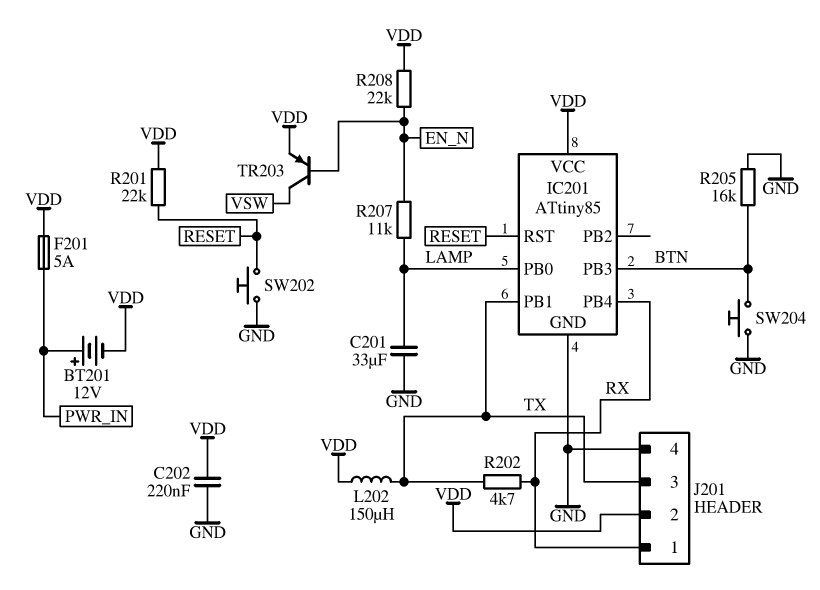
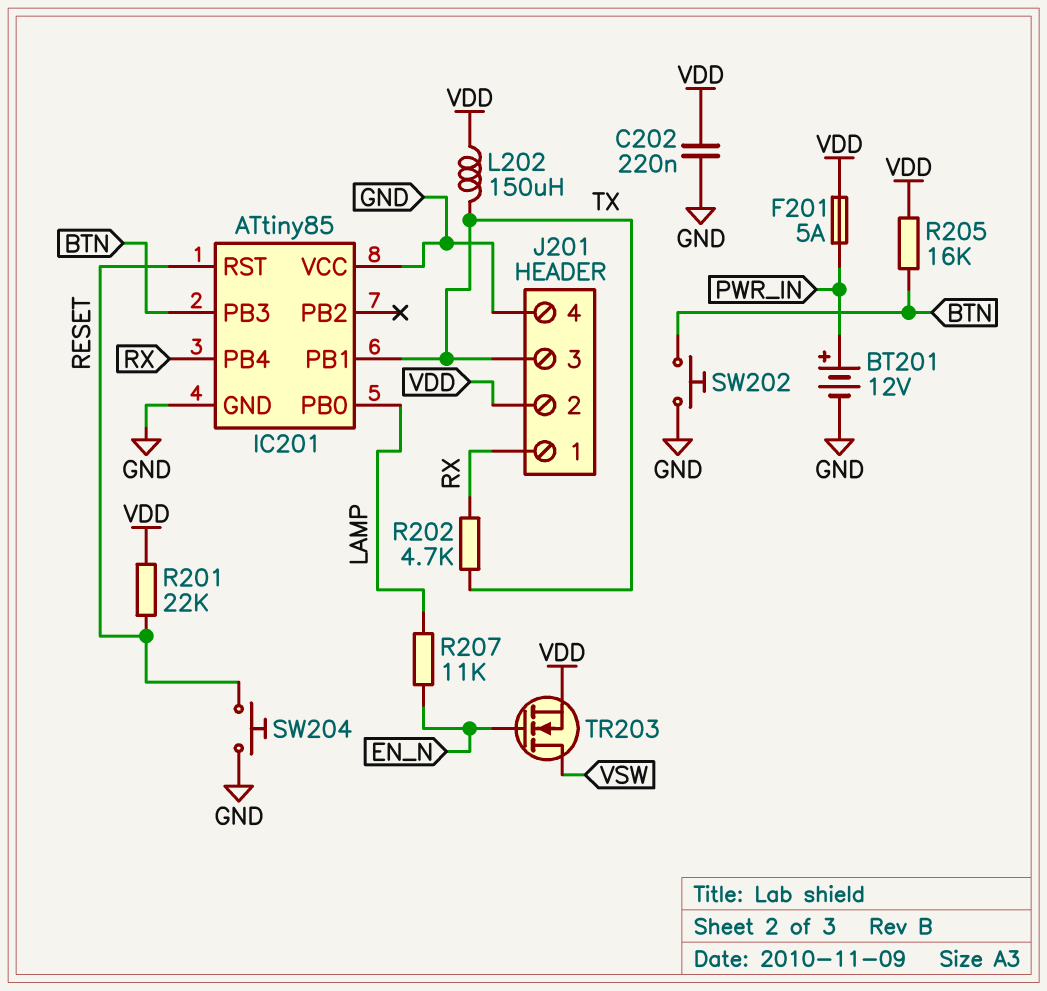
BT201: 12V (plus PWR_IN, minus VDD) -> 12V (plus PWR_IN, minus GND)
C201: 33uF (GND, LAMP) -> none
IC201 pin VCC: VDD -> GND
R205: 16k (BTN, GND) -> 16k (BTN, VDD)
R208: 22k (EN_N, VDD) -> none
SW202: button (GND, RESET) -> button (BTN, GND)
SW204: button (BTN, GND) -> button (GND, RESET)
TR203: PNP (B EN_N, C VSW, E VDD) -> NMOS (G EN_N, D VSW, S VDD)

